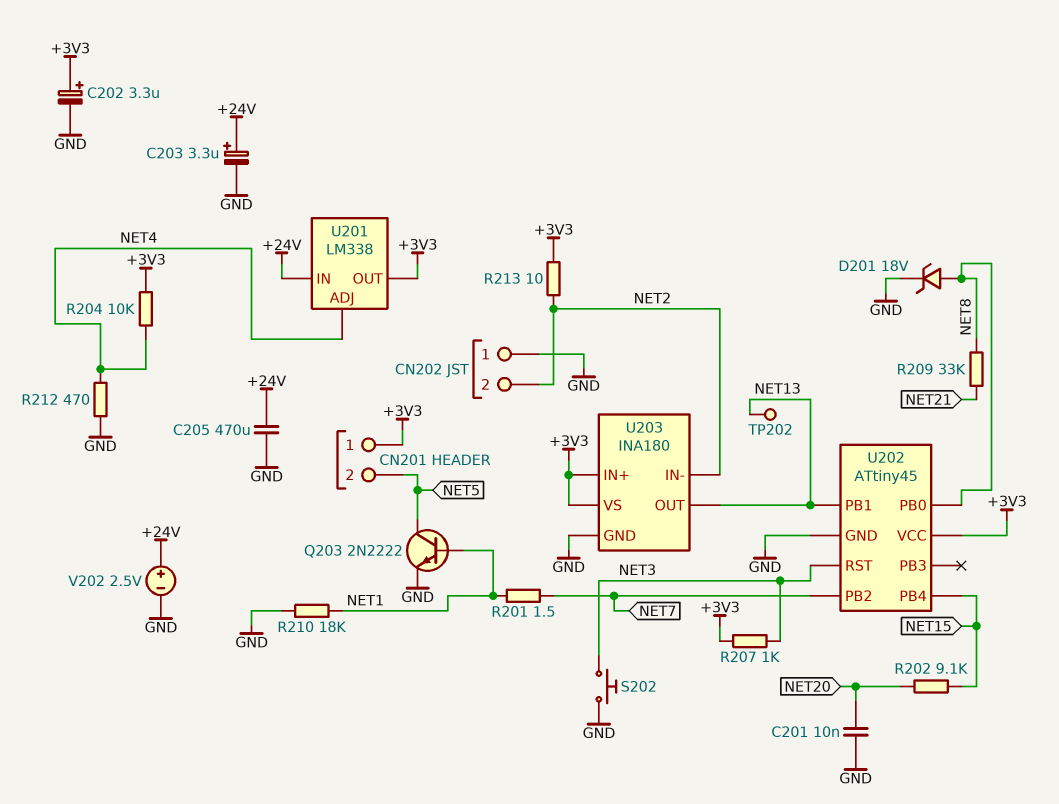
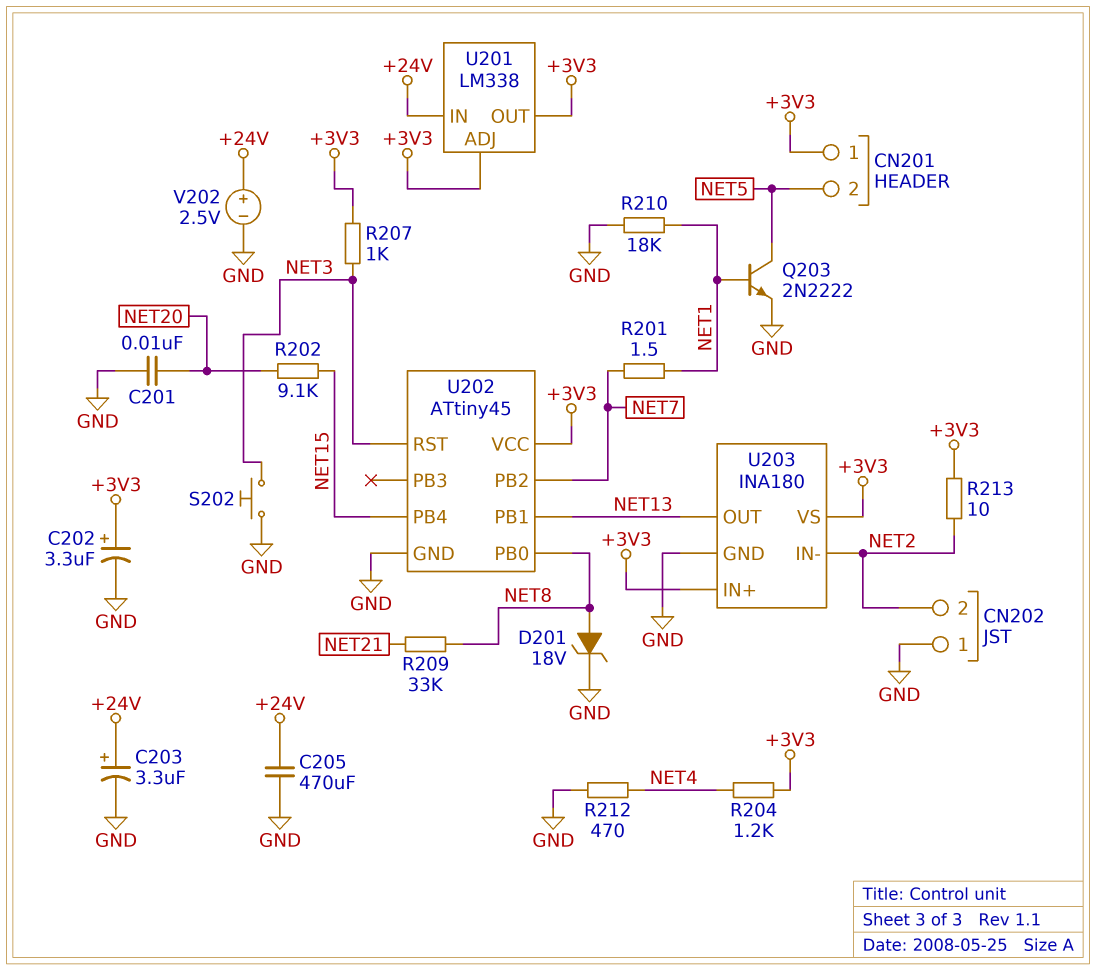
R204: 10k (+3V3, NET4) -> 1.2k (+3V3, NET4)
TP202: test point (NET13) -> none
U201 pin ADJ: NET4 -> +3V3

